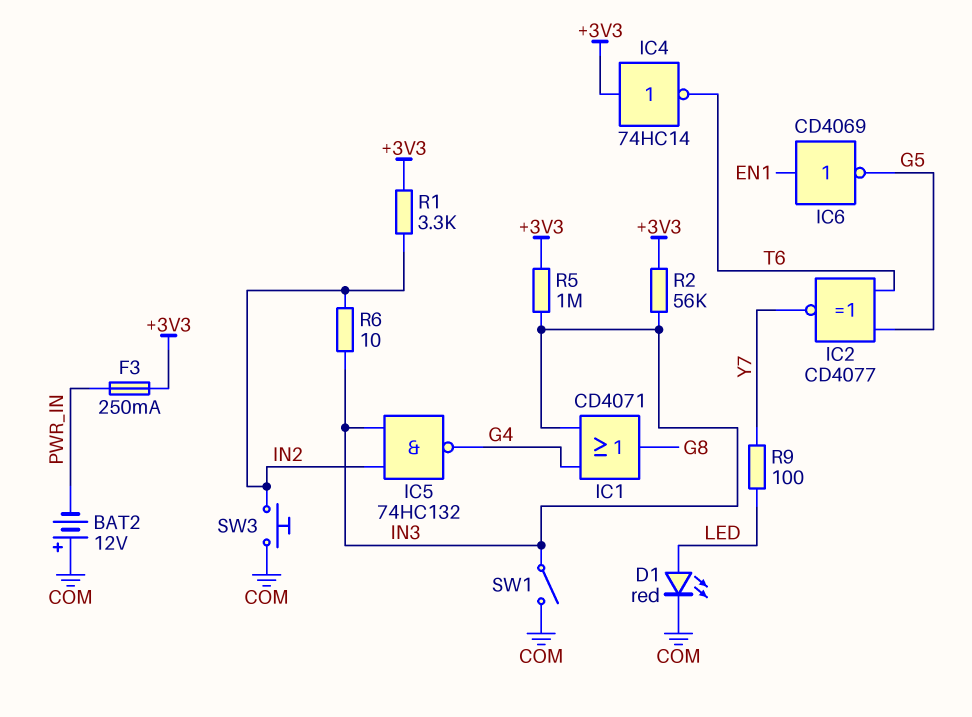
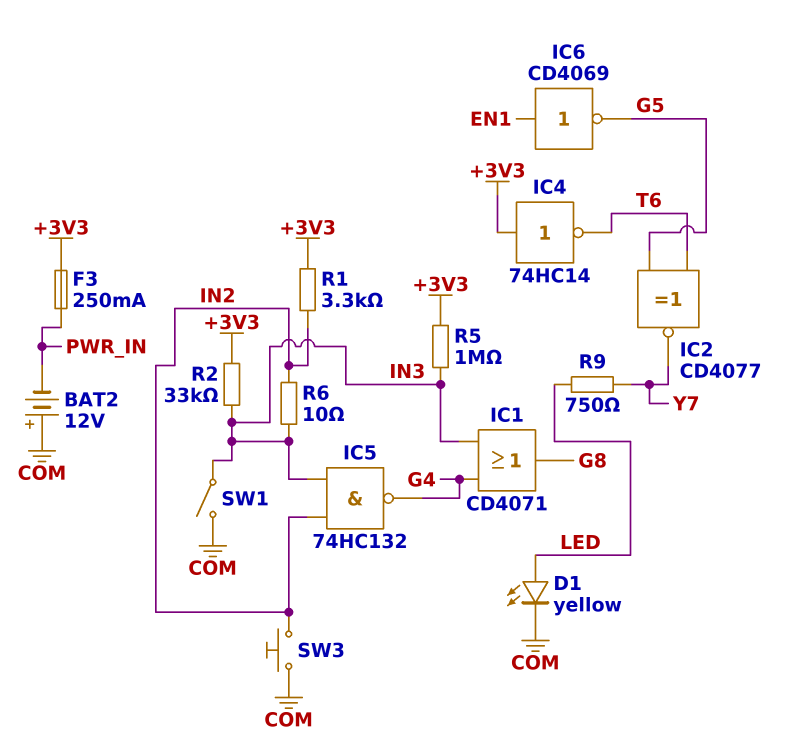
D1: LED red (A LED, K COM) -> LED yellow (A LED, K COM)
R2: 56k (+3V3, IN3) -> 33k (+3V3, IN3)
R9: 100 (LED, Y7) -> 750 (LED, Y7)

